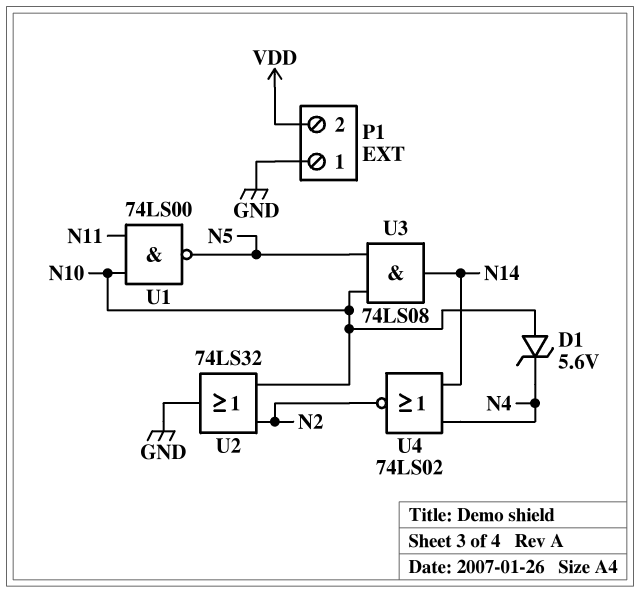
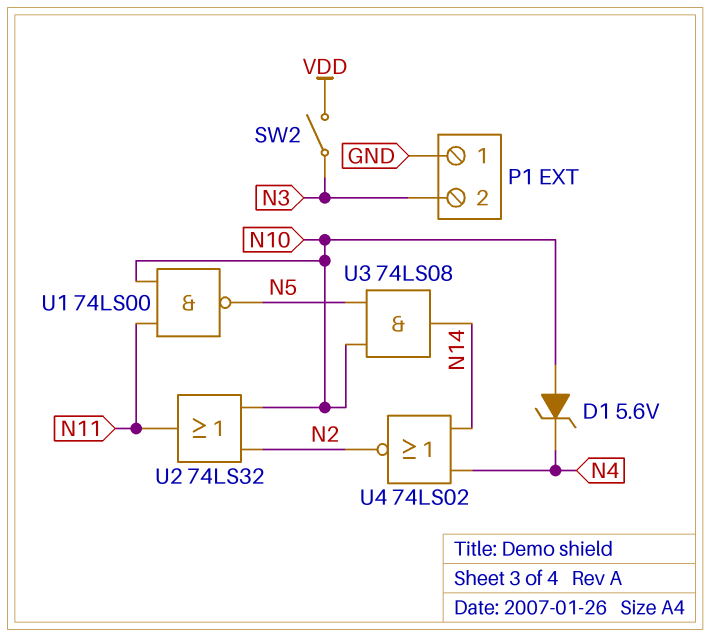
P1 pin 2: VDD -> N3
SW2: none -> switch (N3, VDD)
U2: OR 74LS32 (in N2, in N10, out GND) -> OR 74LS32 (in N2, in N10, out N11)

